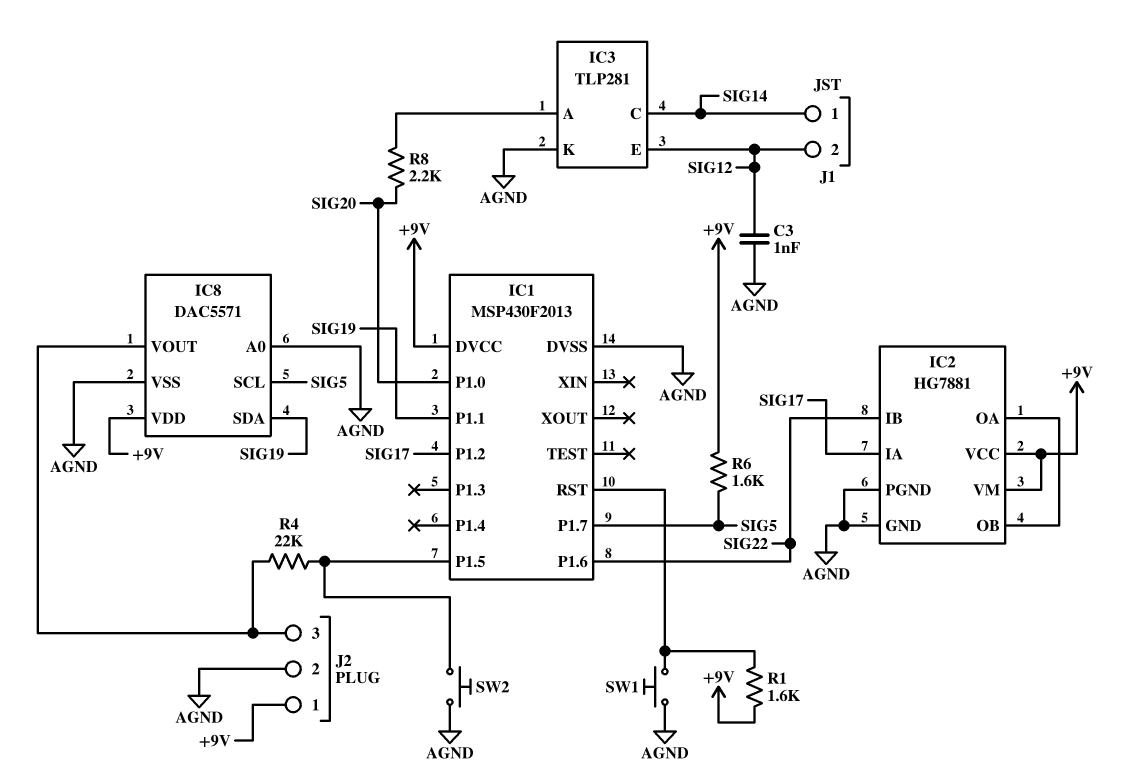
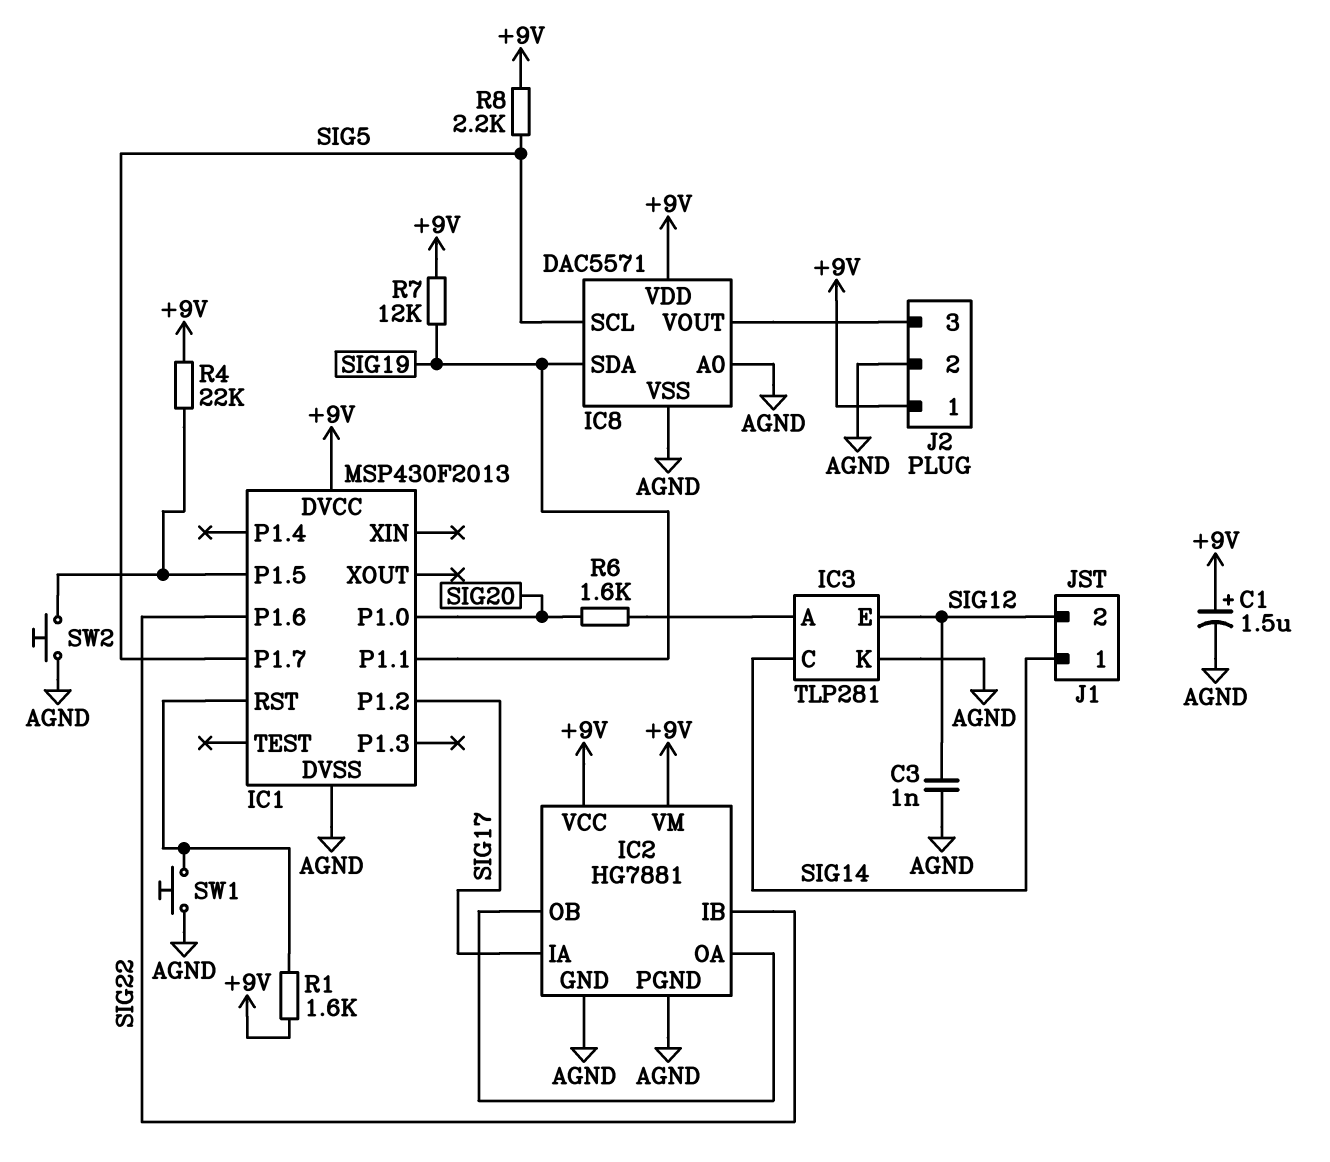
C1: none -> 1.5uF (plus +9V, minus AGND)
R4: 22k (IC1/P1.5, IC8/VOUT) -> 22k (+9V, IC1/P1.5)
R6: 1.6k (+9V, SIG5) -> 1.6k (IC3/A, SIG20)
R7: none -> 12k (+9V, SIG19)
R8: 2.2k (IC3/A, SIG20) -> 2.2k (+9V, SIG5)

